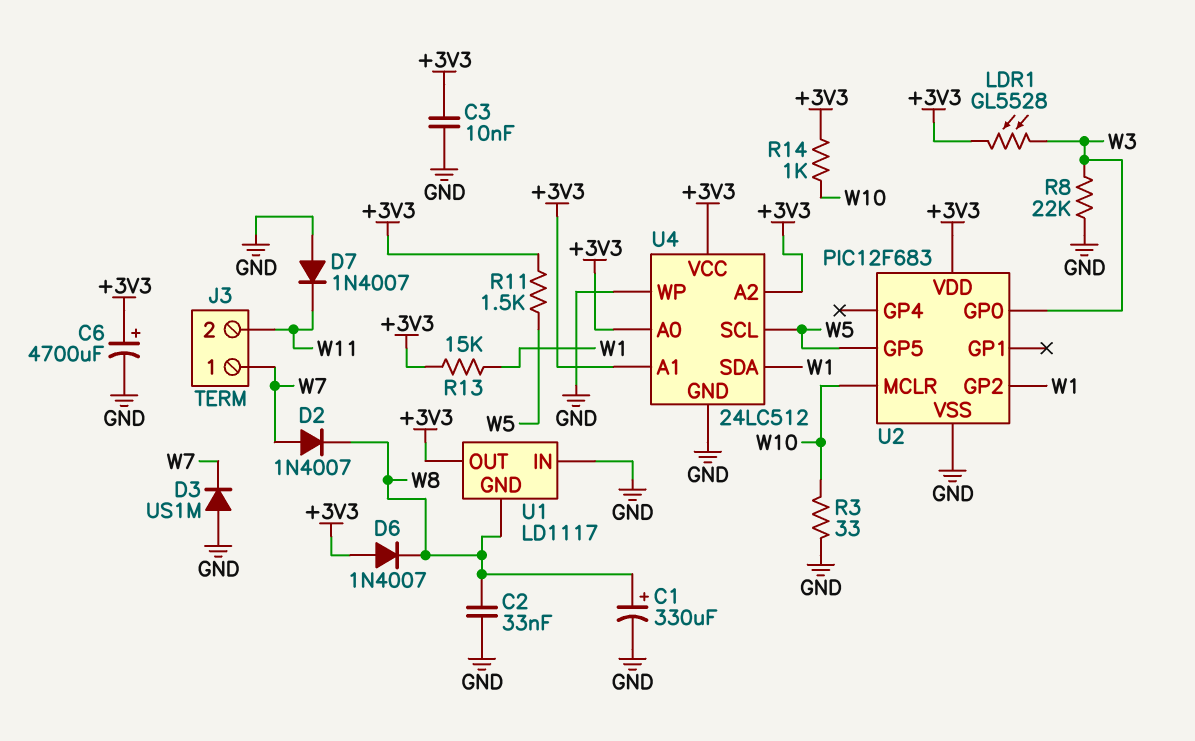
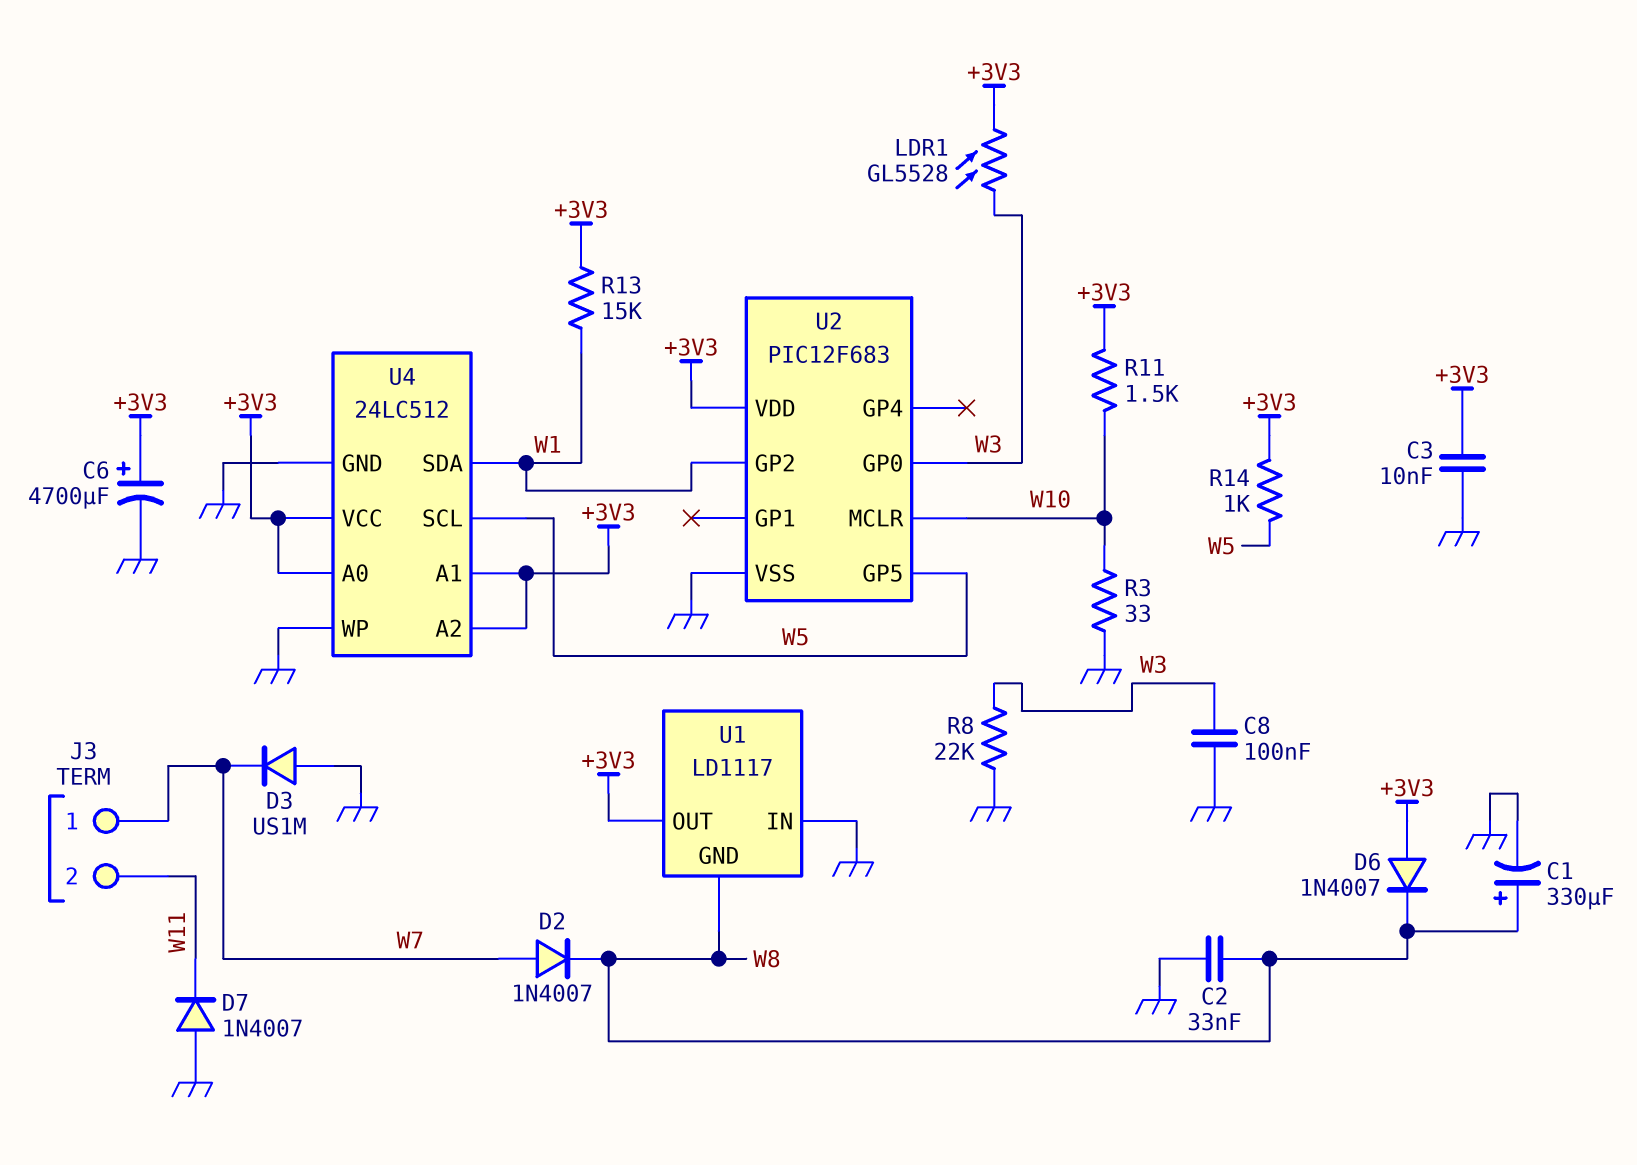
C8: none -> 100nF (GND, W3)
R11: 1.5k (+3V3, W5) -> 1.5k (+3V3, W10)
R14: 1k (+3V3, W10) -> 1k (+3V3, W5)

